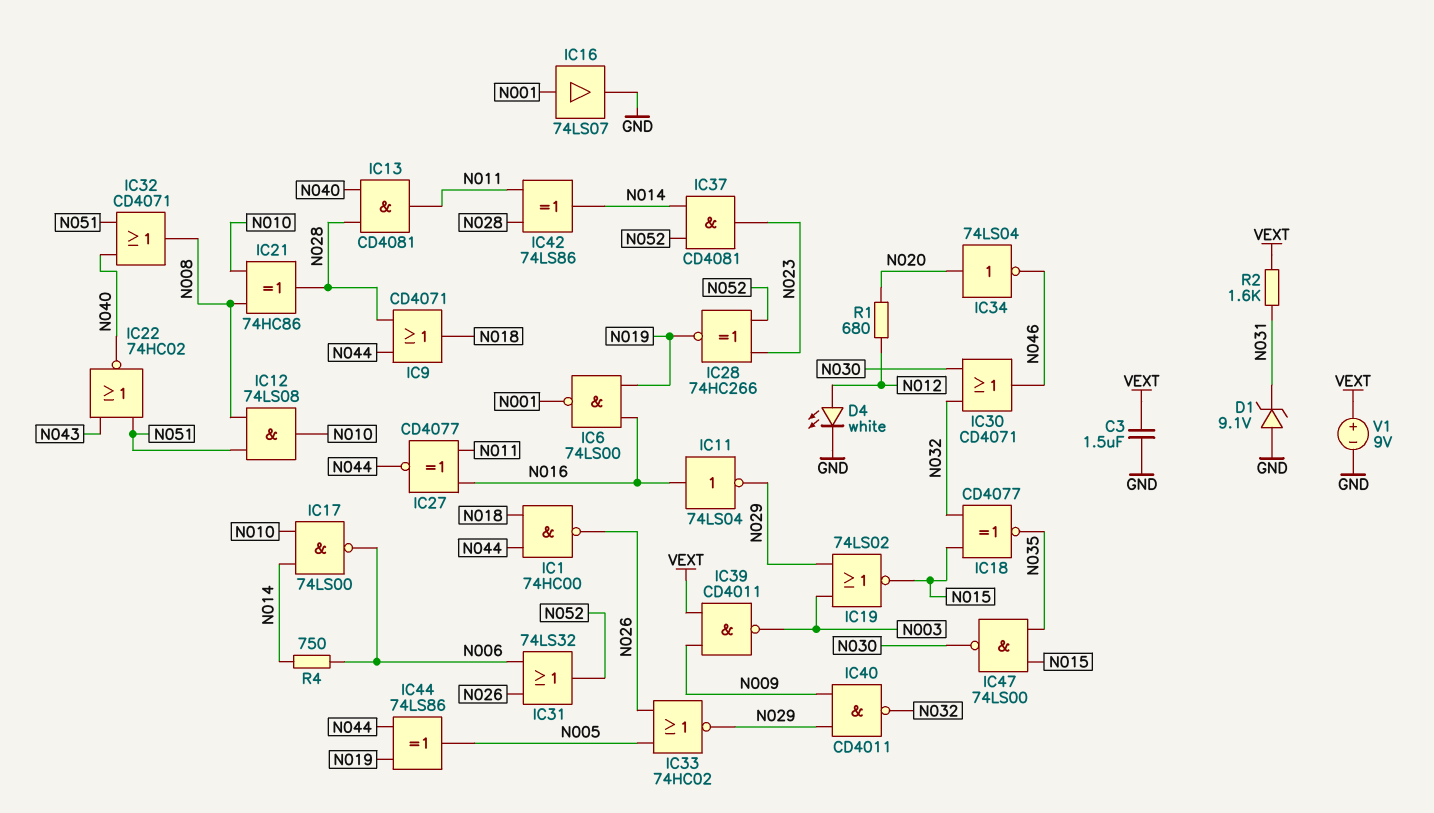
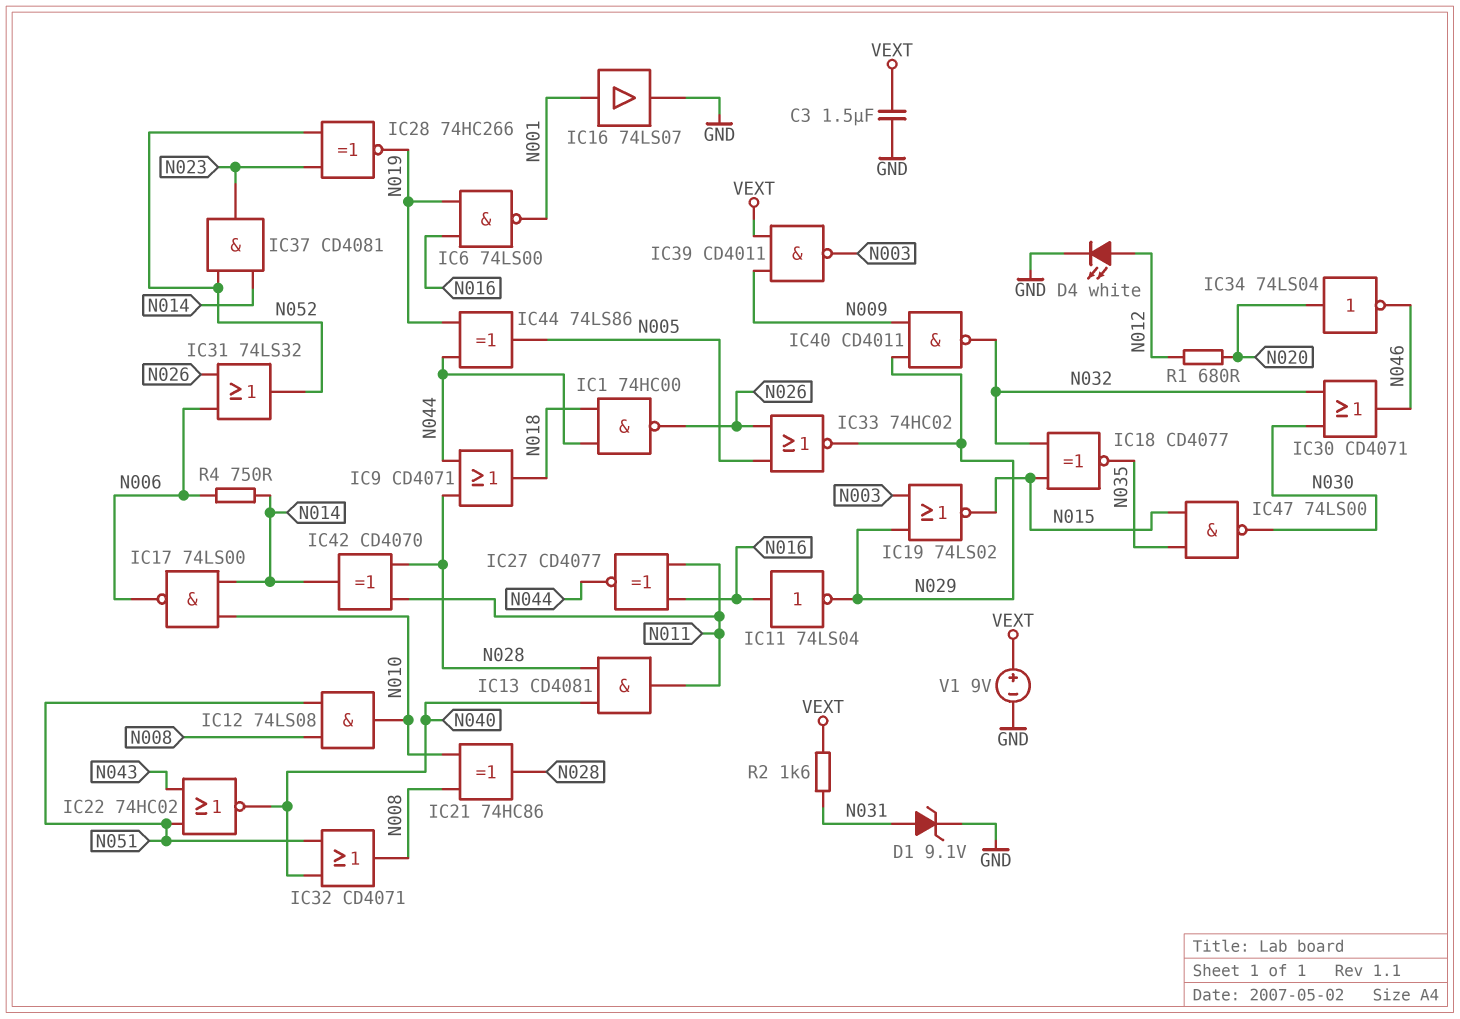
D1: zener 9.1V (A GND, K N031) -> zener 9.1V (A N031, K GND)
IC42: XOR 74LS86 (in N011, in N028, out N014) -> XOR CD4070 (in N011, in N028, out N014)

